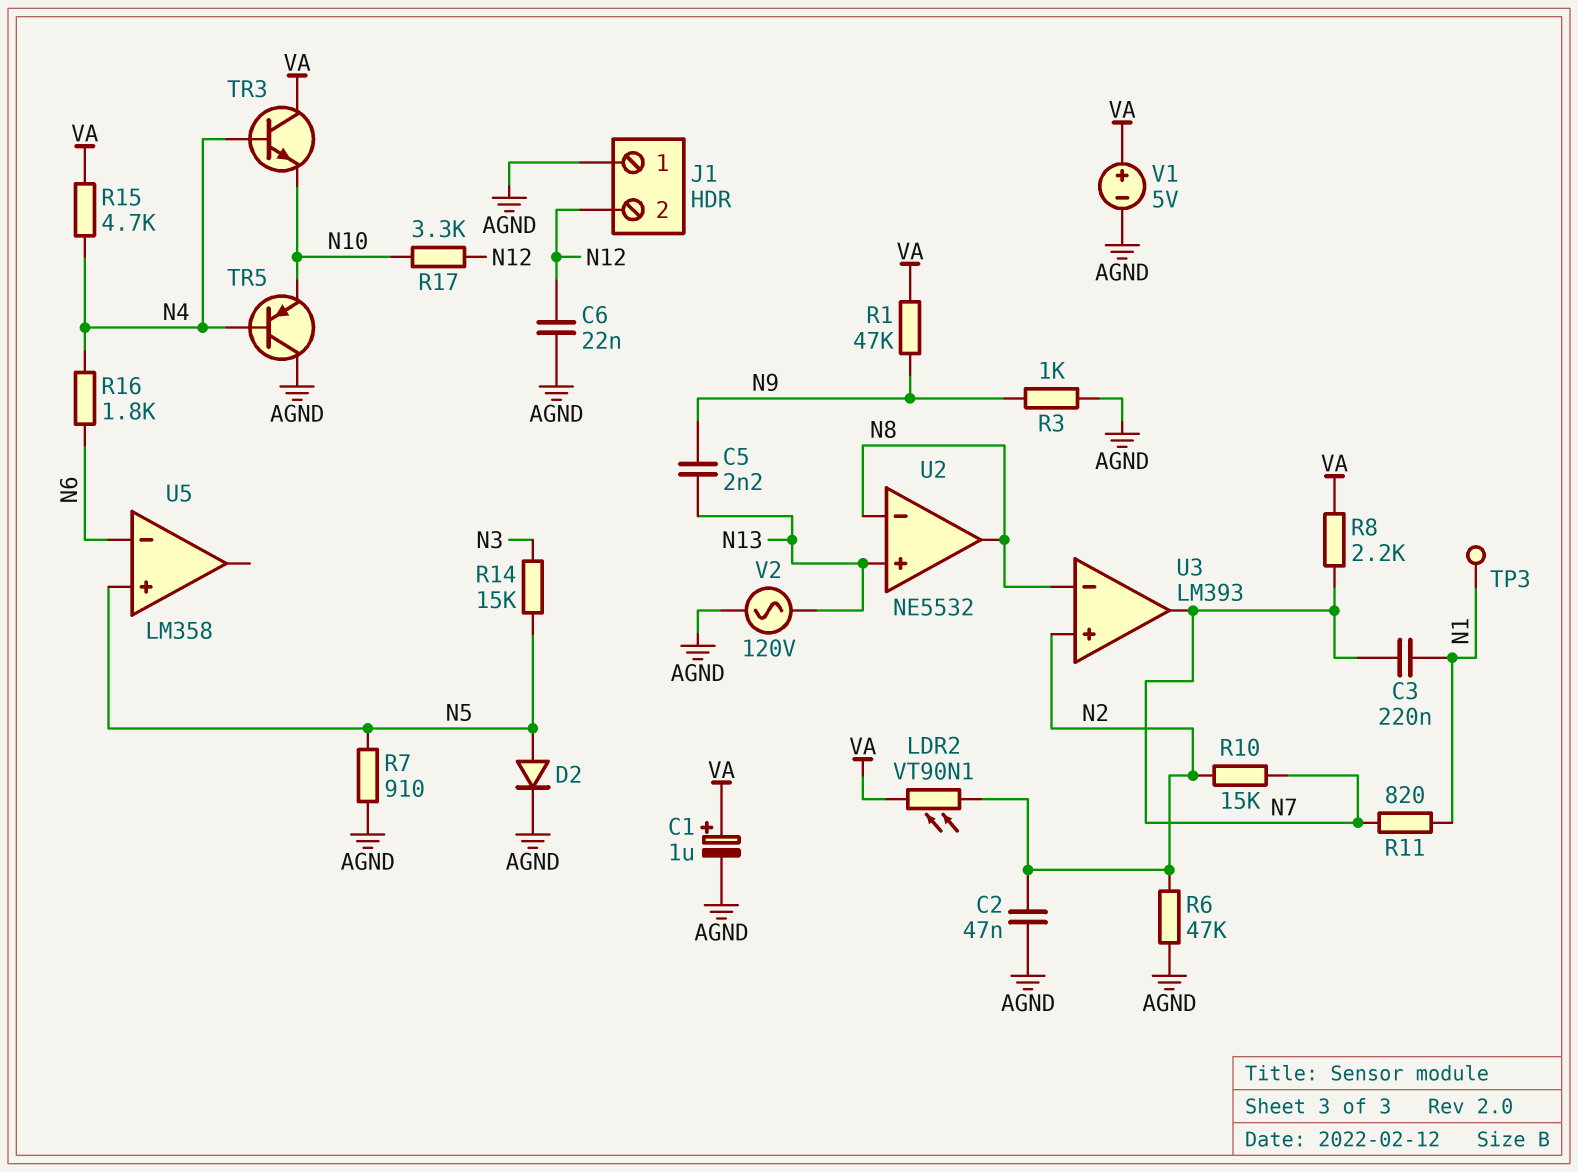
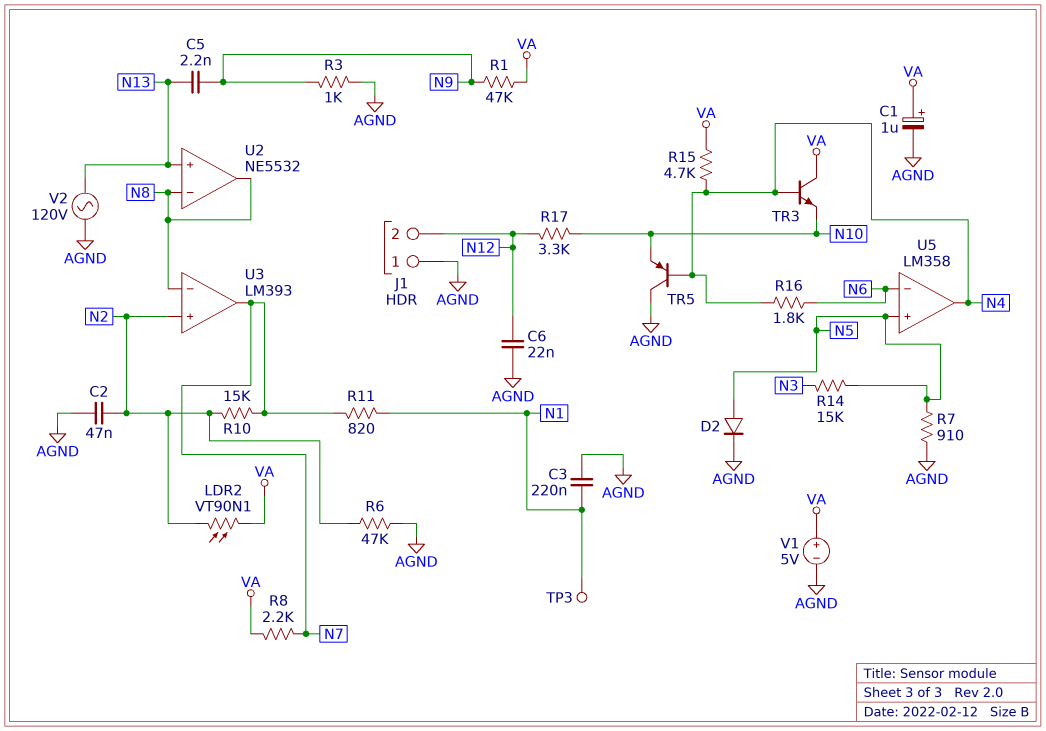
C3: 220nF (N1, N7) -> 220nF (AGND, N1)
U5 pin out: none -> N4

